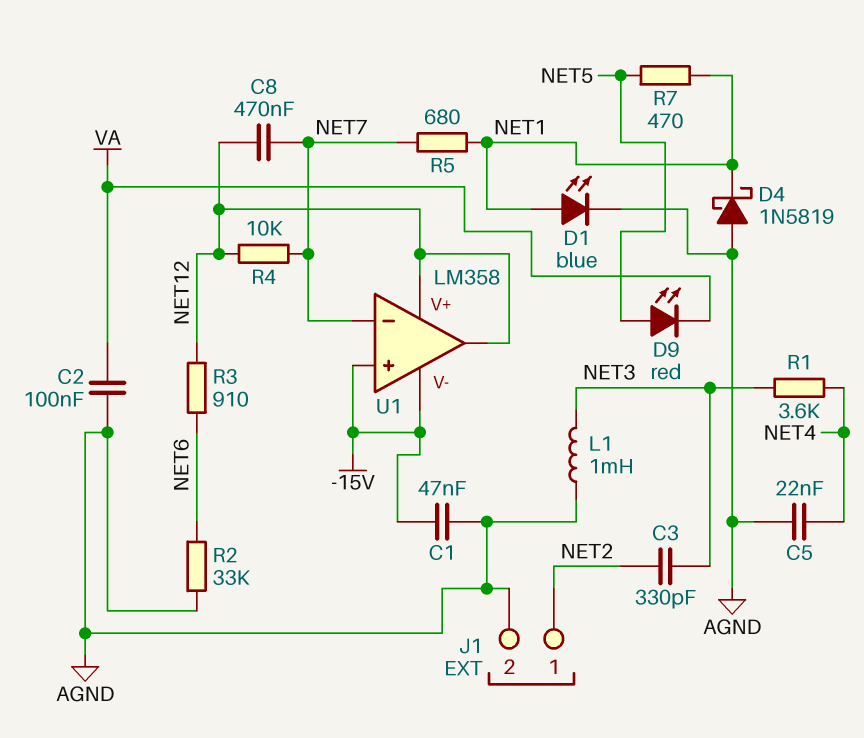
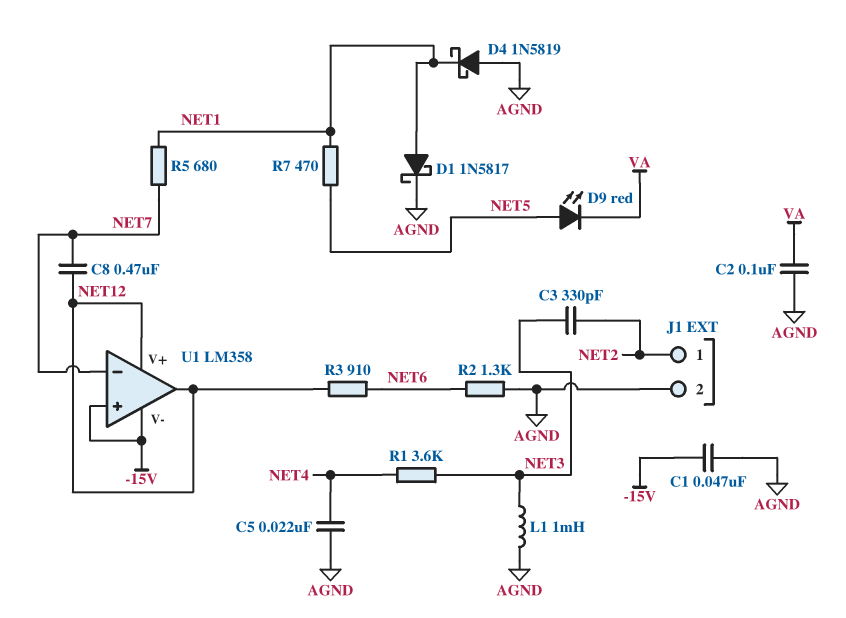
D1: LED blue (A NET1, K AGND) -> schottky 1N5817 (A NET1, K AGND)
R2: 33k (AGND, NET6) -> 1.3k (AGND, NET6)
R4: 10k (NET7, NET12) -> none

